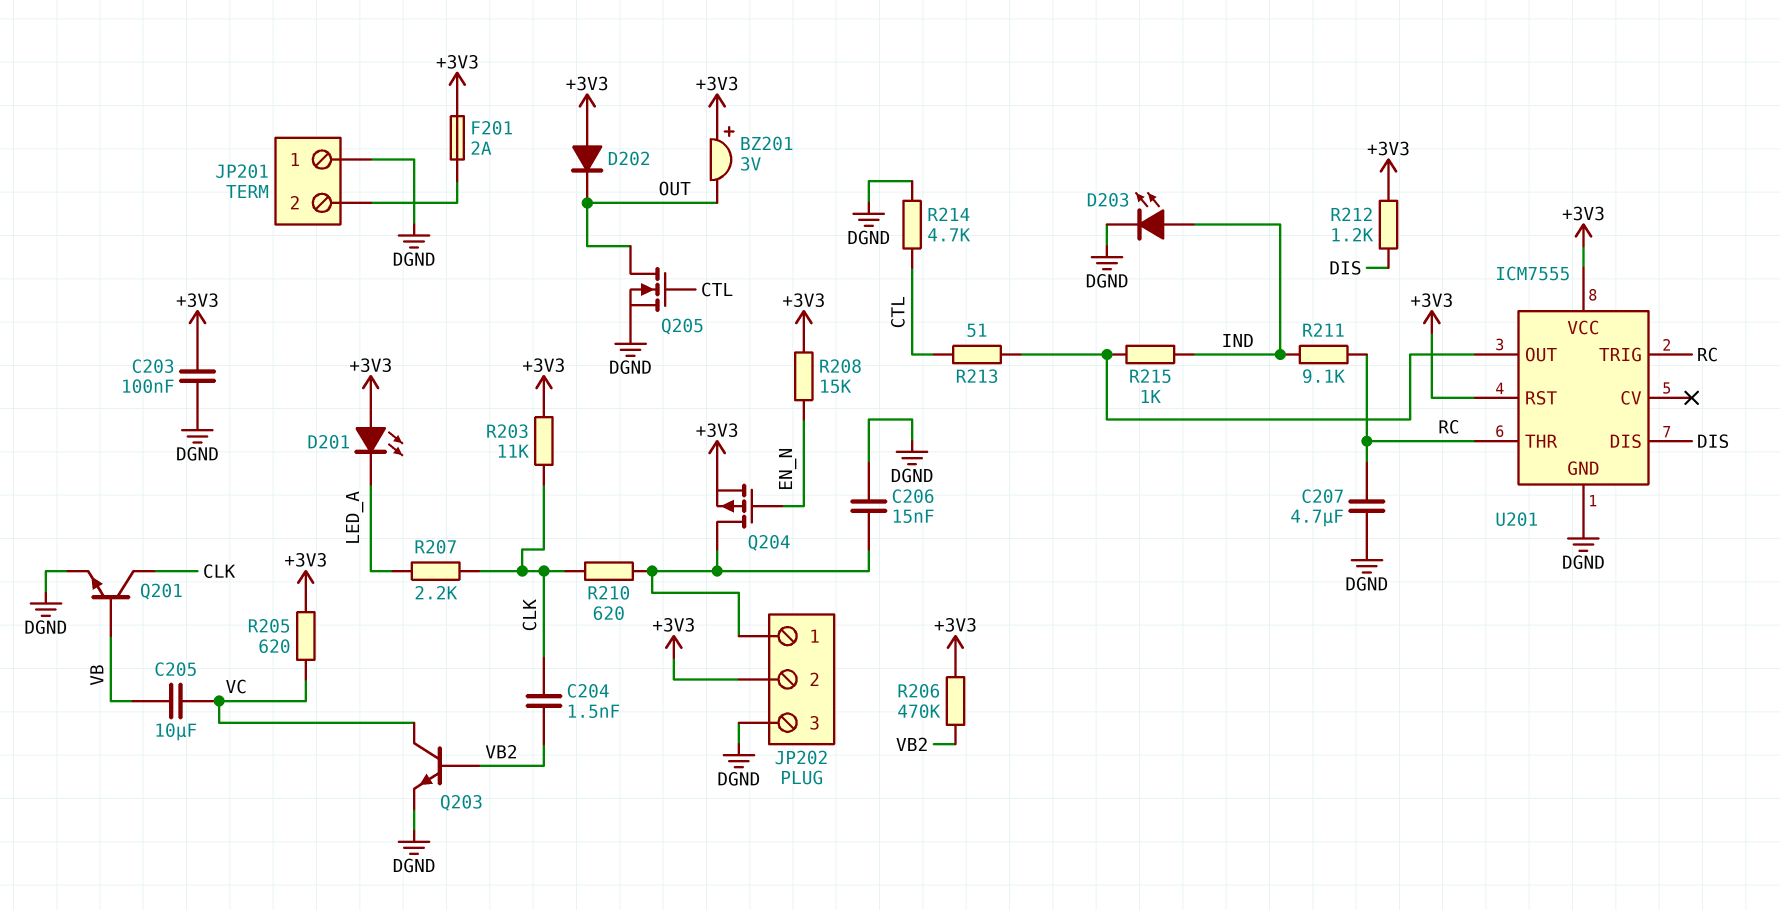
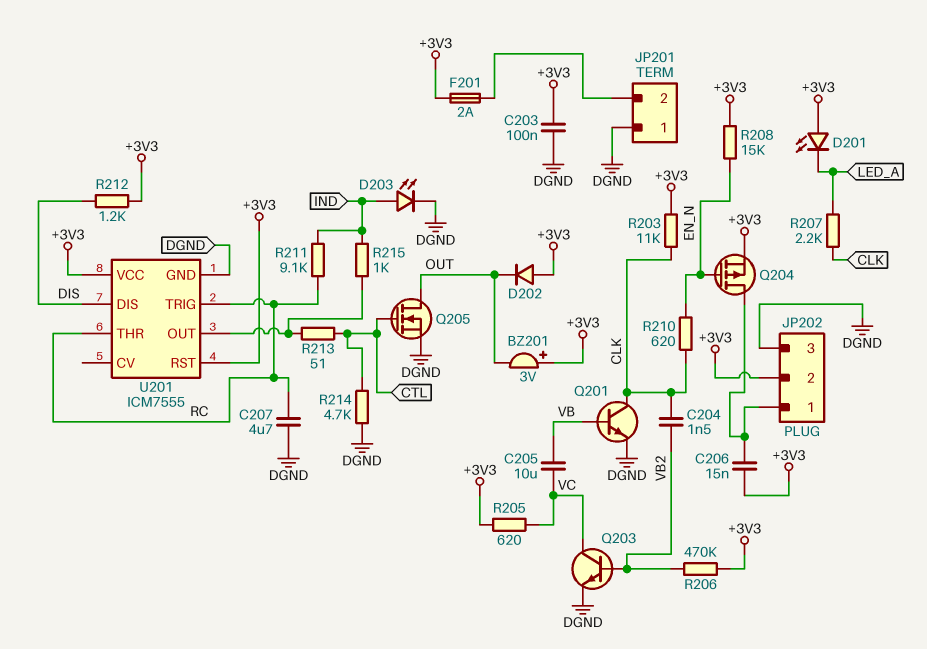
C206: 15nF (DGND, JP202/1) -> 15nF (+3V3, JP202/1)
R210: 620 (CLK, JP202/1) -> 620 (CLK, EN_N)

